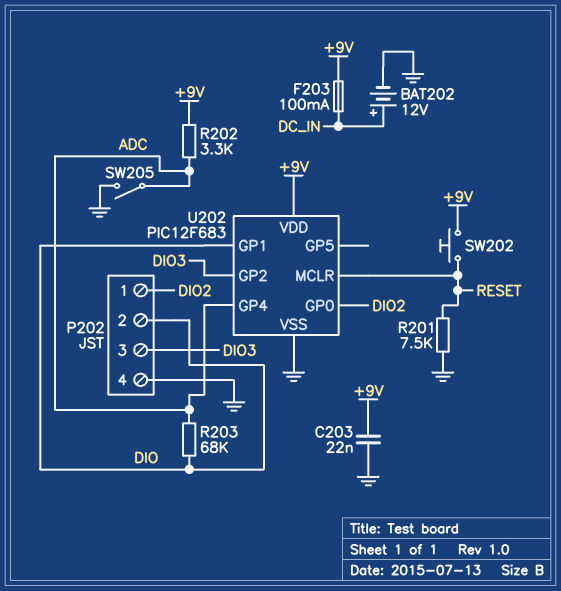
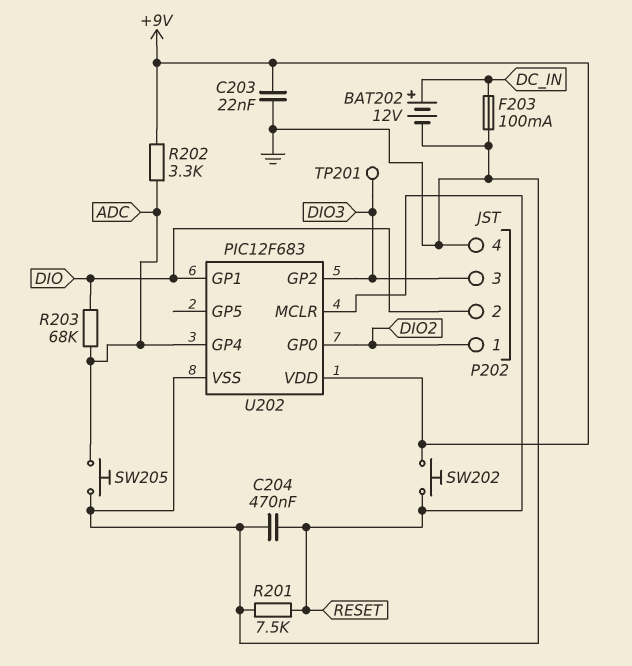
C204: none -> 470nF (GND, RESET)
F203: 100mA (+9V, DC_IN) -> 100mA (DC_IN, GND)
SW205: switch (ADC, GND) -> button (ADC, GND)
TP201: none -> test point (DIO3)

